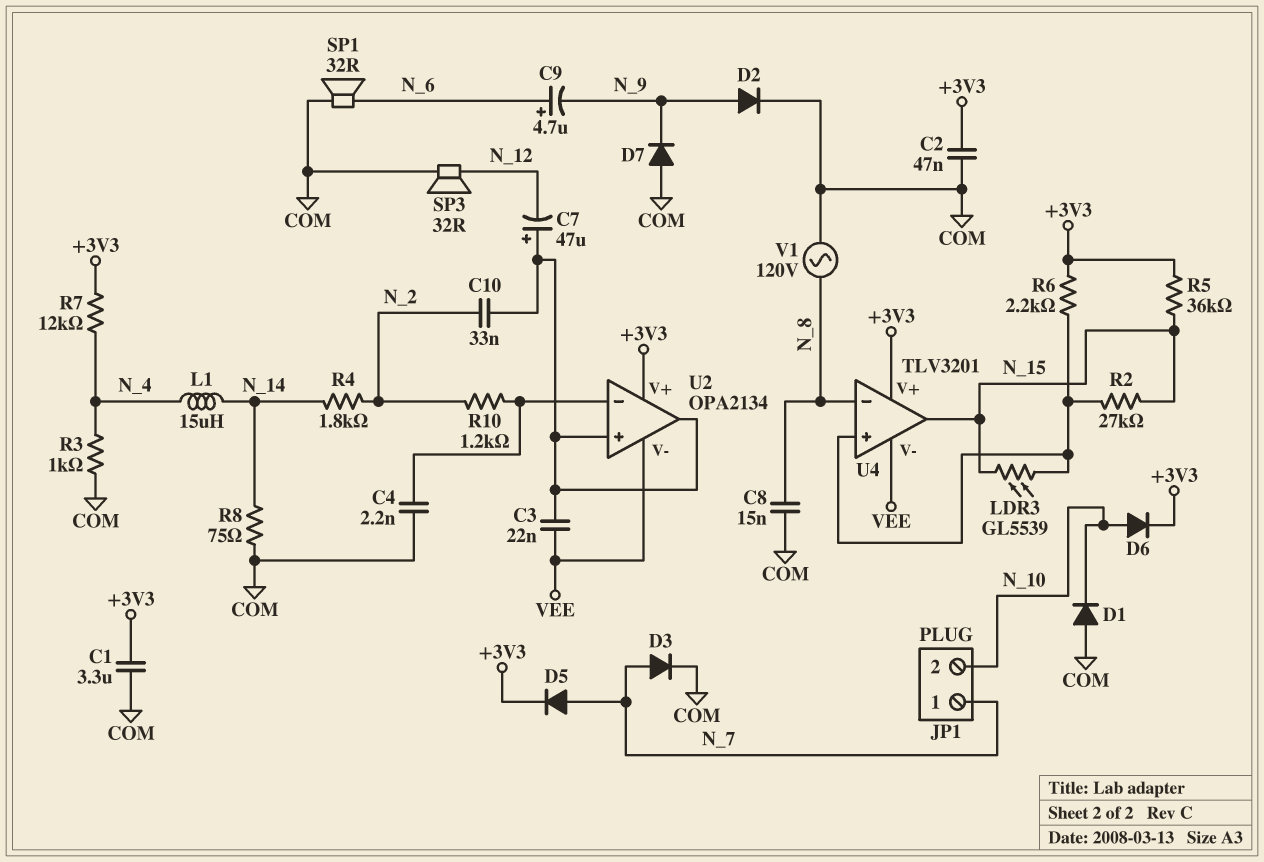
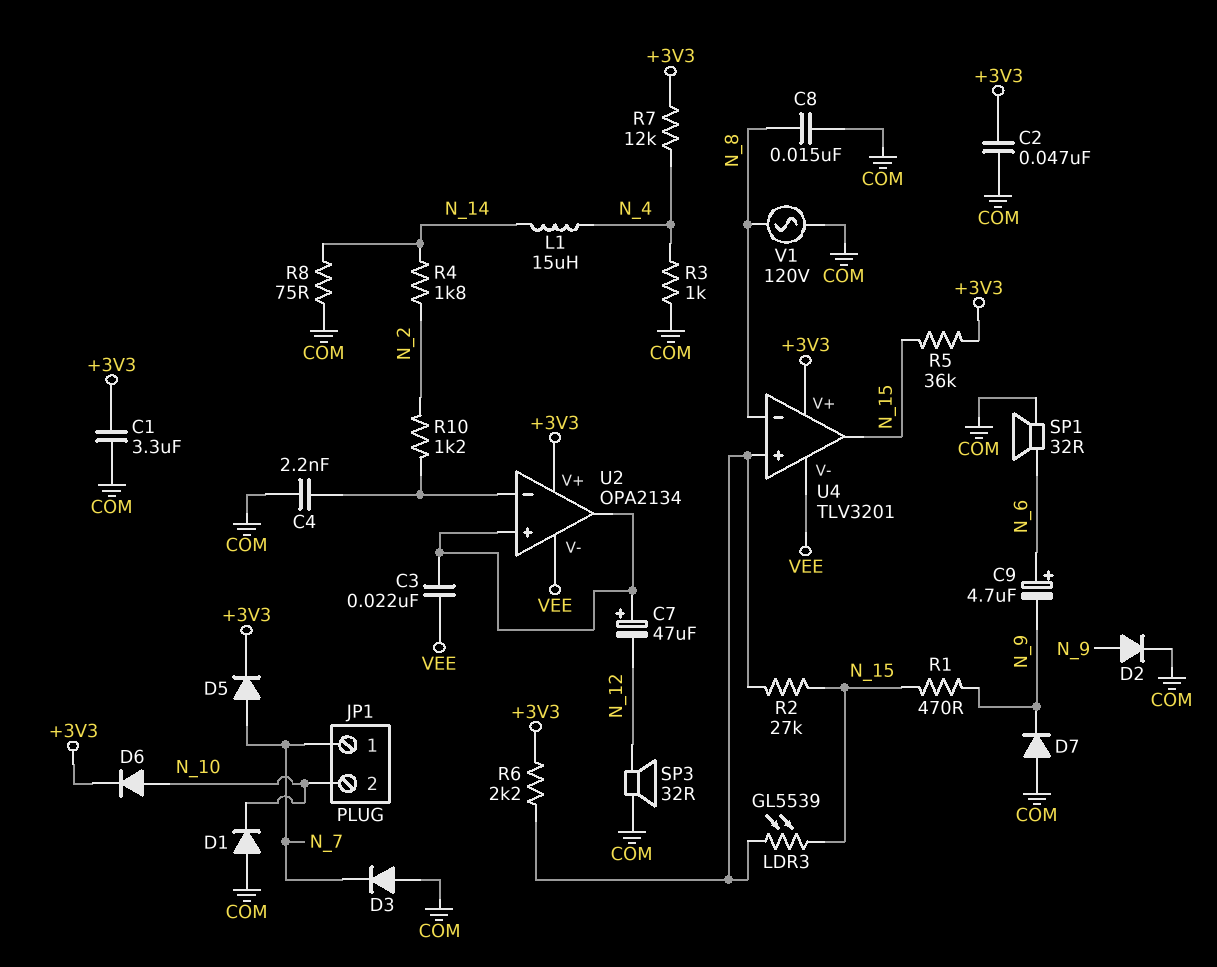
C10: 33nF (N_2, U2/in+) -> none
D3: diode (A N_7, K COM) -> diode (A COM, K N_7)
R1: none -> 470 (N_9, N_15)

